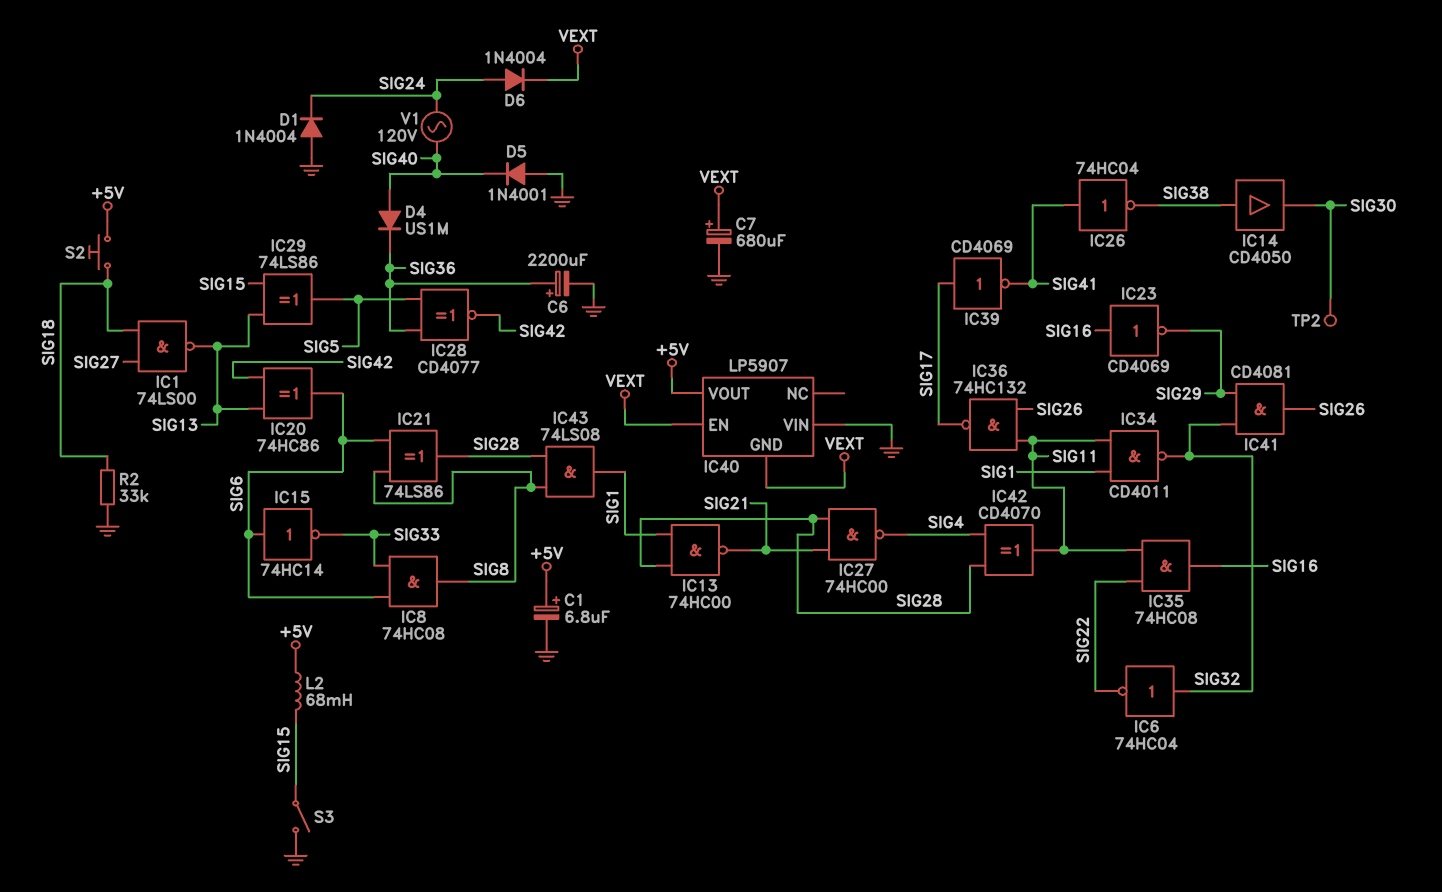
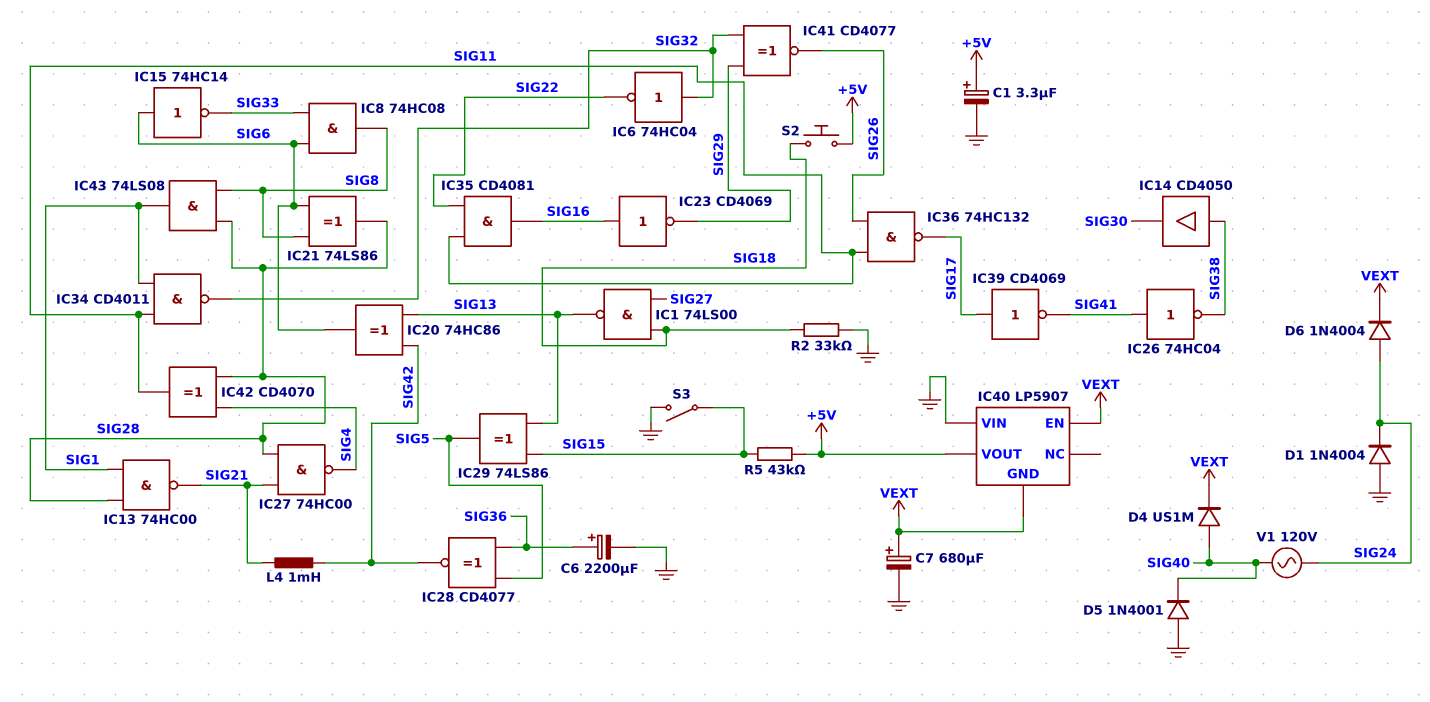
C1: 6.8uF (plus +5V, minus GND) -> 3.3uF (plus +5V, minus GND)
D4: diode US1M (A SIG40, K SIG36) -> diode US1M (A SIG40, K VEXT)
IC35: AND 74HC08 (in SIG11, in SIG22, out SIG16) -> AND CD4081 (in SIG11, in SIG22, out SIG16)
IC41: AND CD4081 (in SIG29, in SIG32, out SIG26) -> XNOR CD4077 (in SIG29, in SIG32, out SIG26)
L2: 68mH (+5V, SIG15) -> none
L4: none -> 1mH (SIG21, SIG42)
R5: none -> 43k (+5V, SIG15)
TP2: test point (SIG30) -> none

